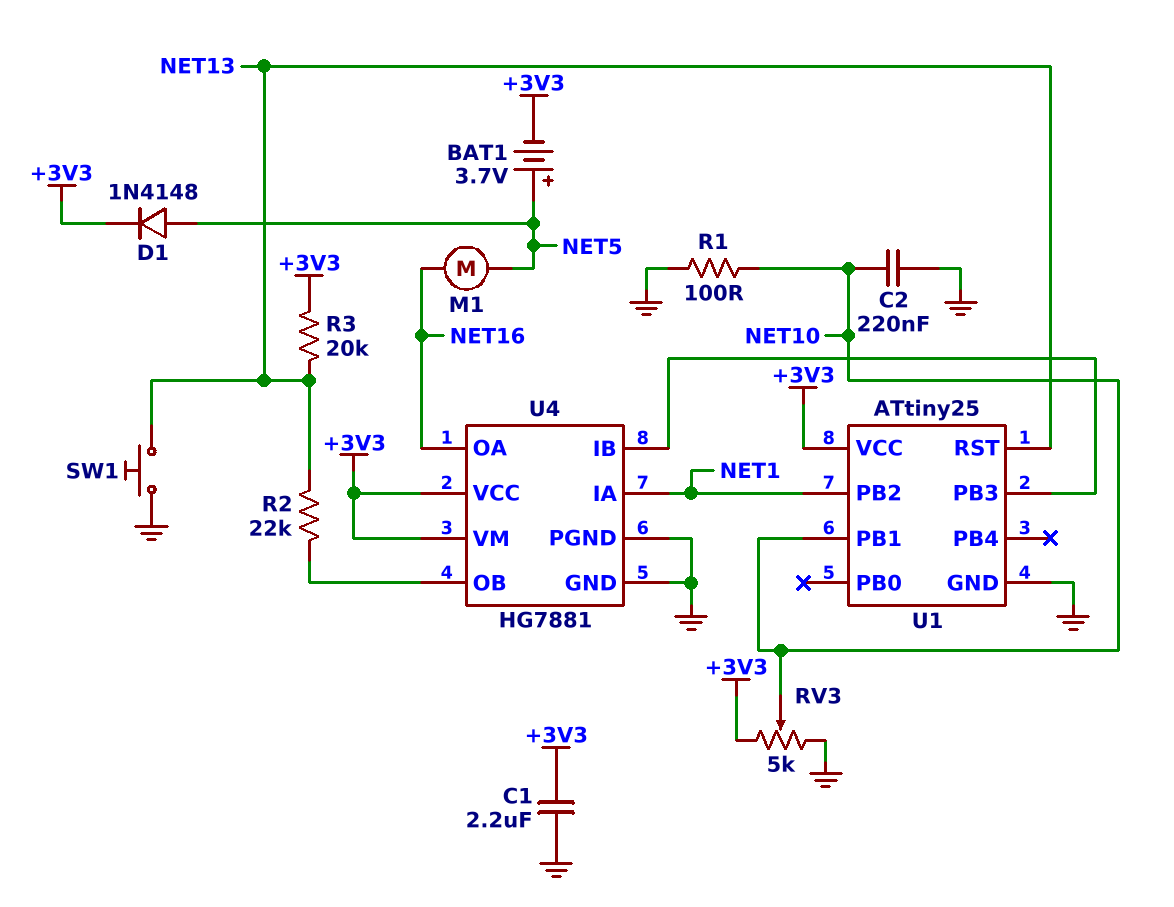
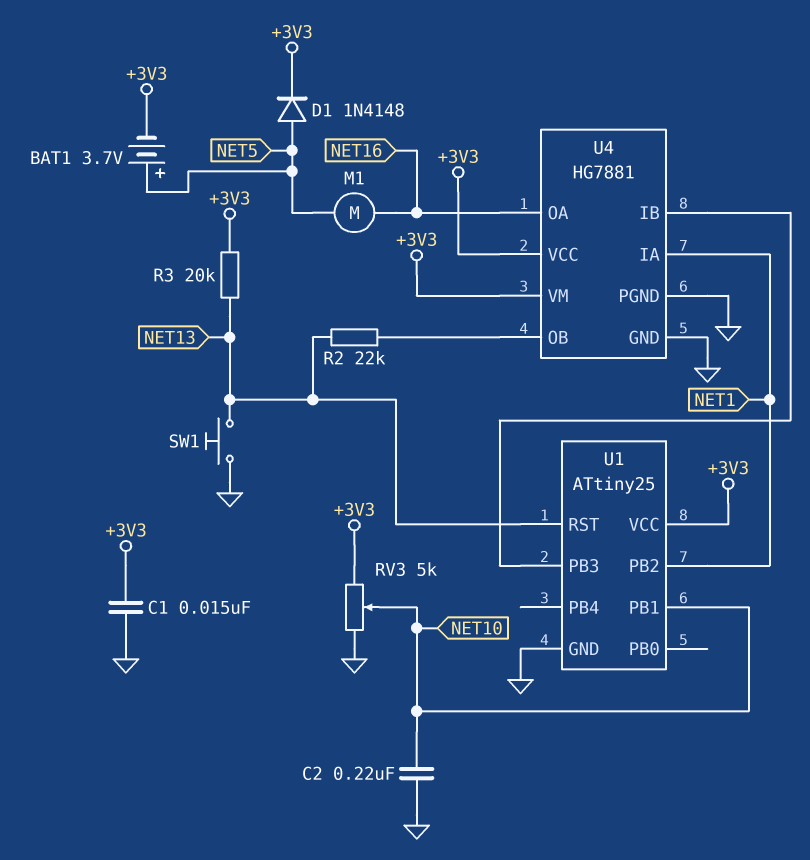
C1: 2.2uF (+3V3, GND) -> 15nF (+3V3, GND)
R1: 100 (GND, NET10) -> none

